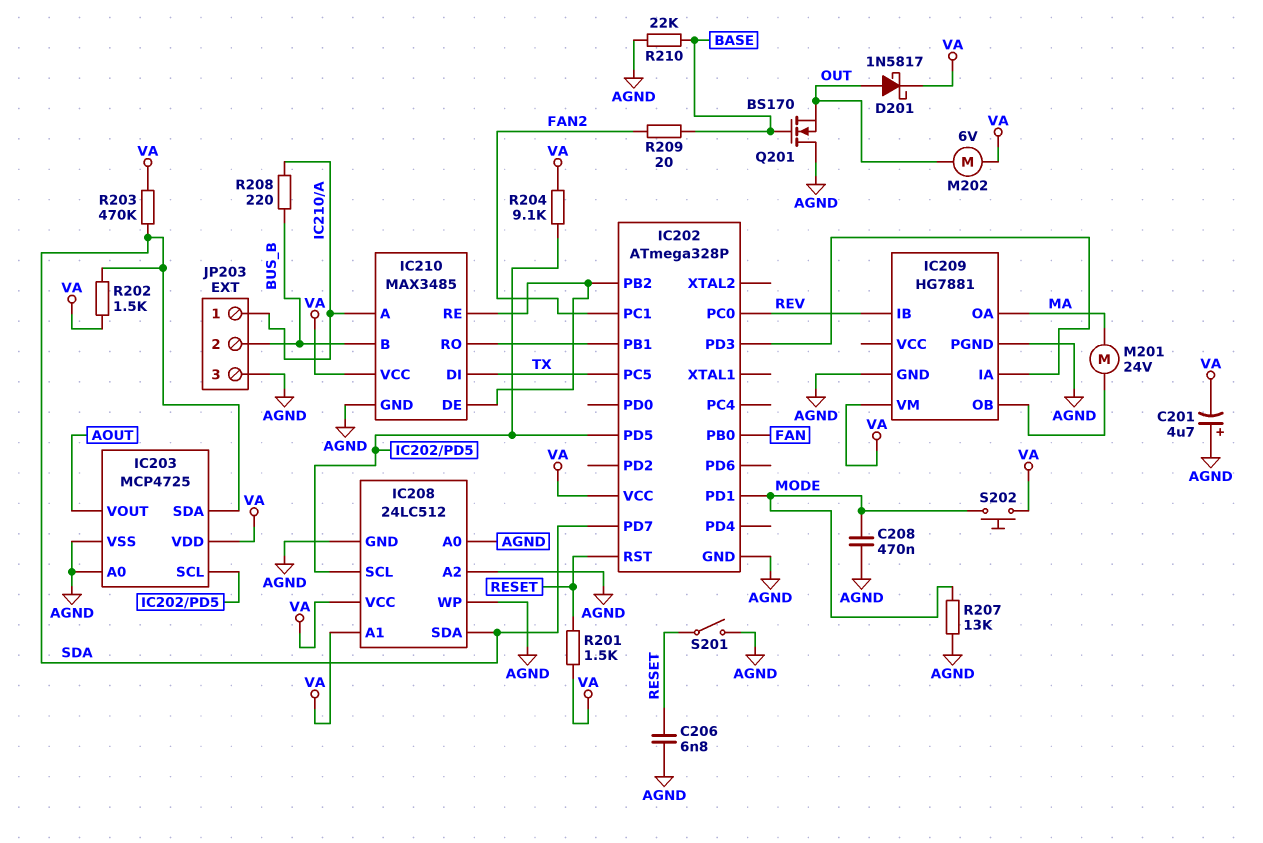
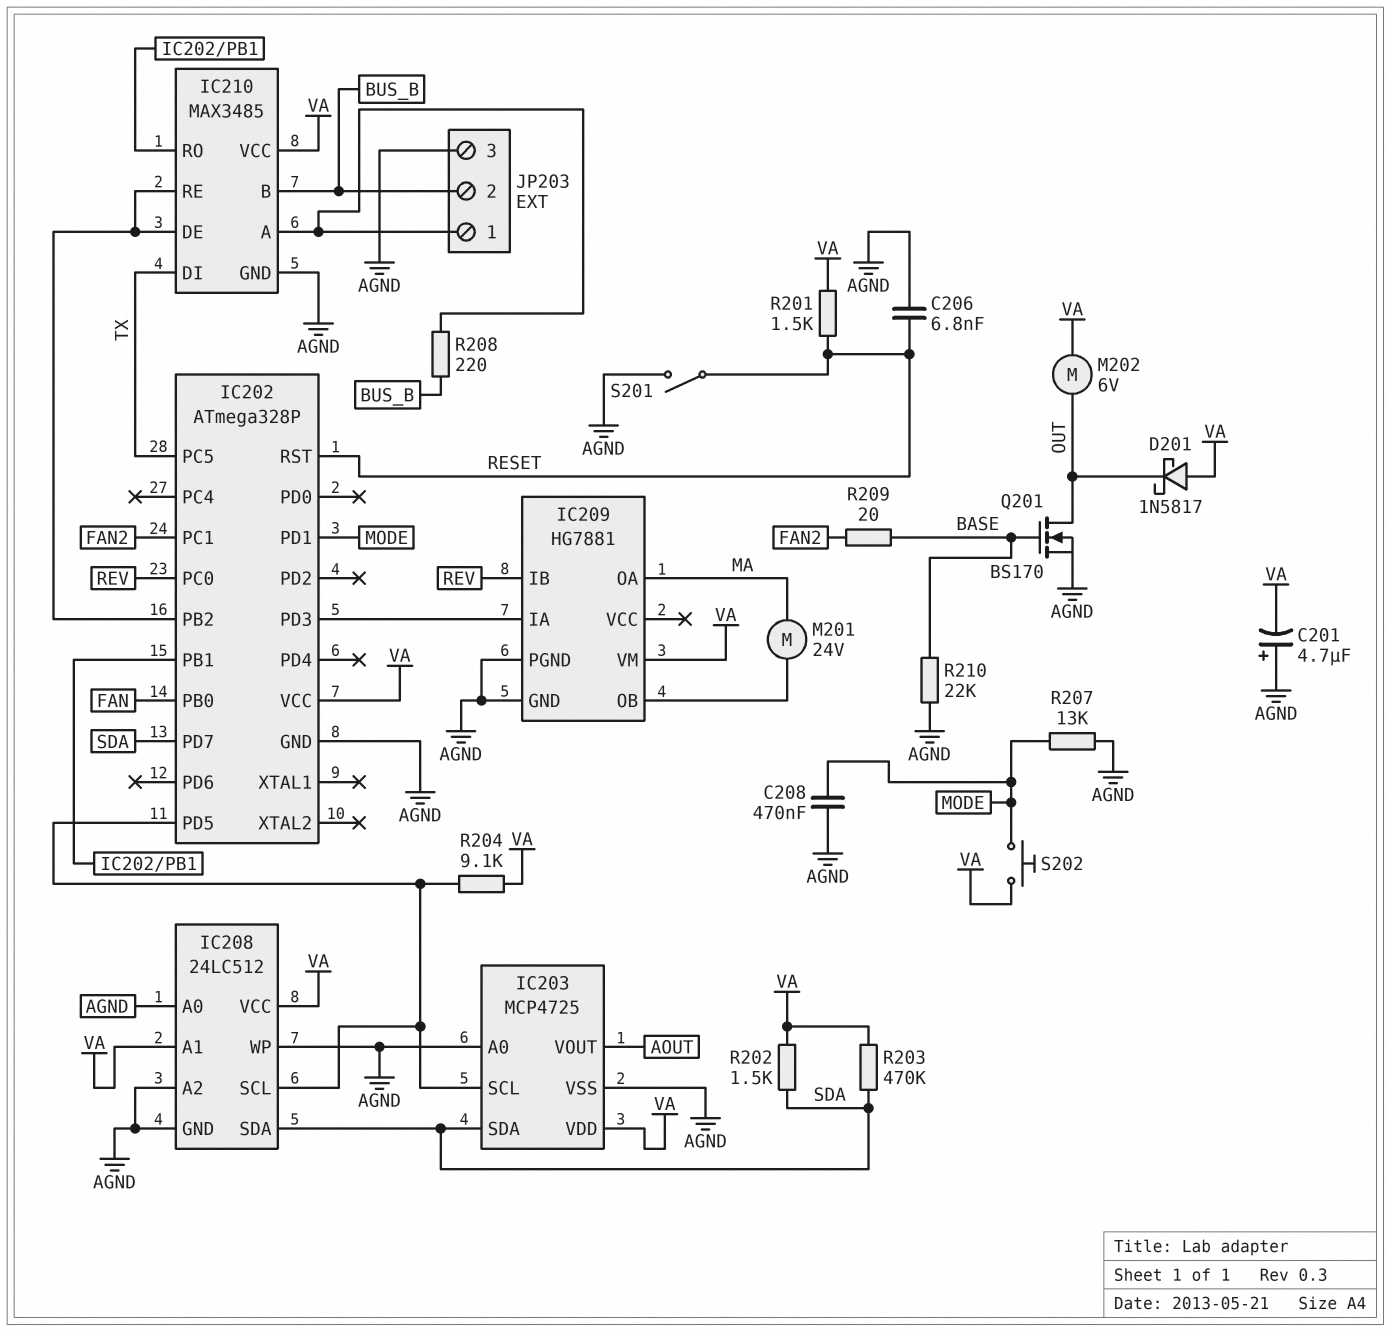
D201: schottky 1N5817 (A OUT, K VA) -> schottky 1N5817 (A VA, K OUT)
Q201: NMOS BS170 (G BASE, D AGND, S OUT) -> NMOS BS170 (G BASE, D OUT, S AGND)

